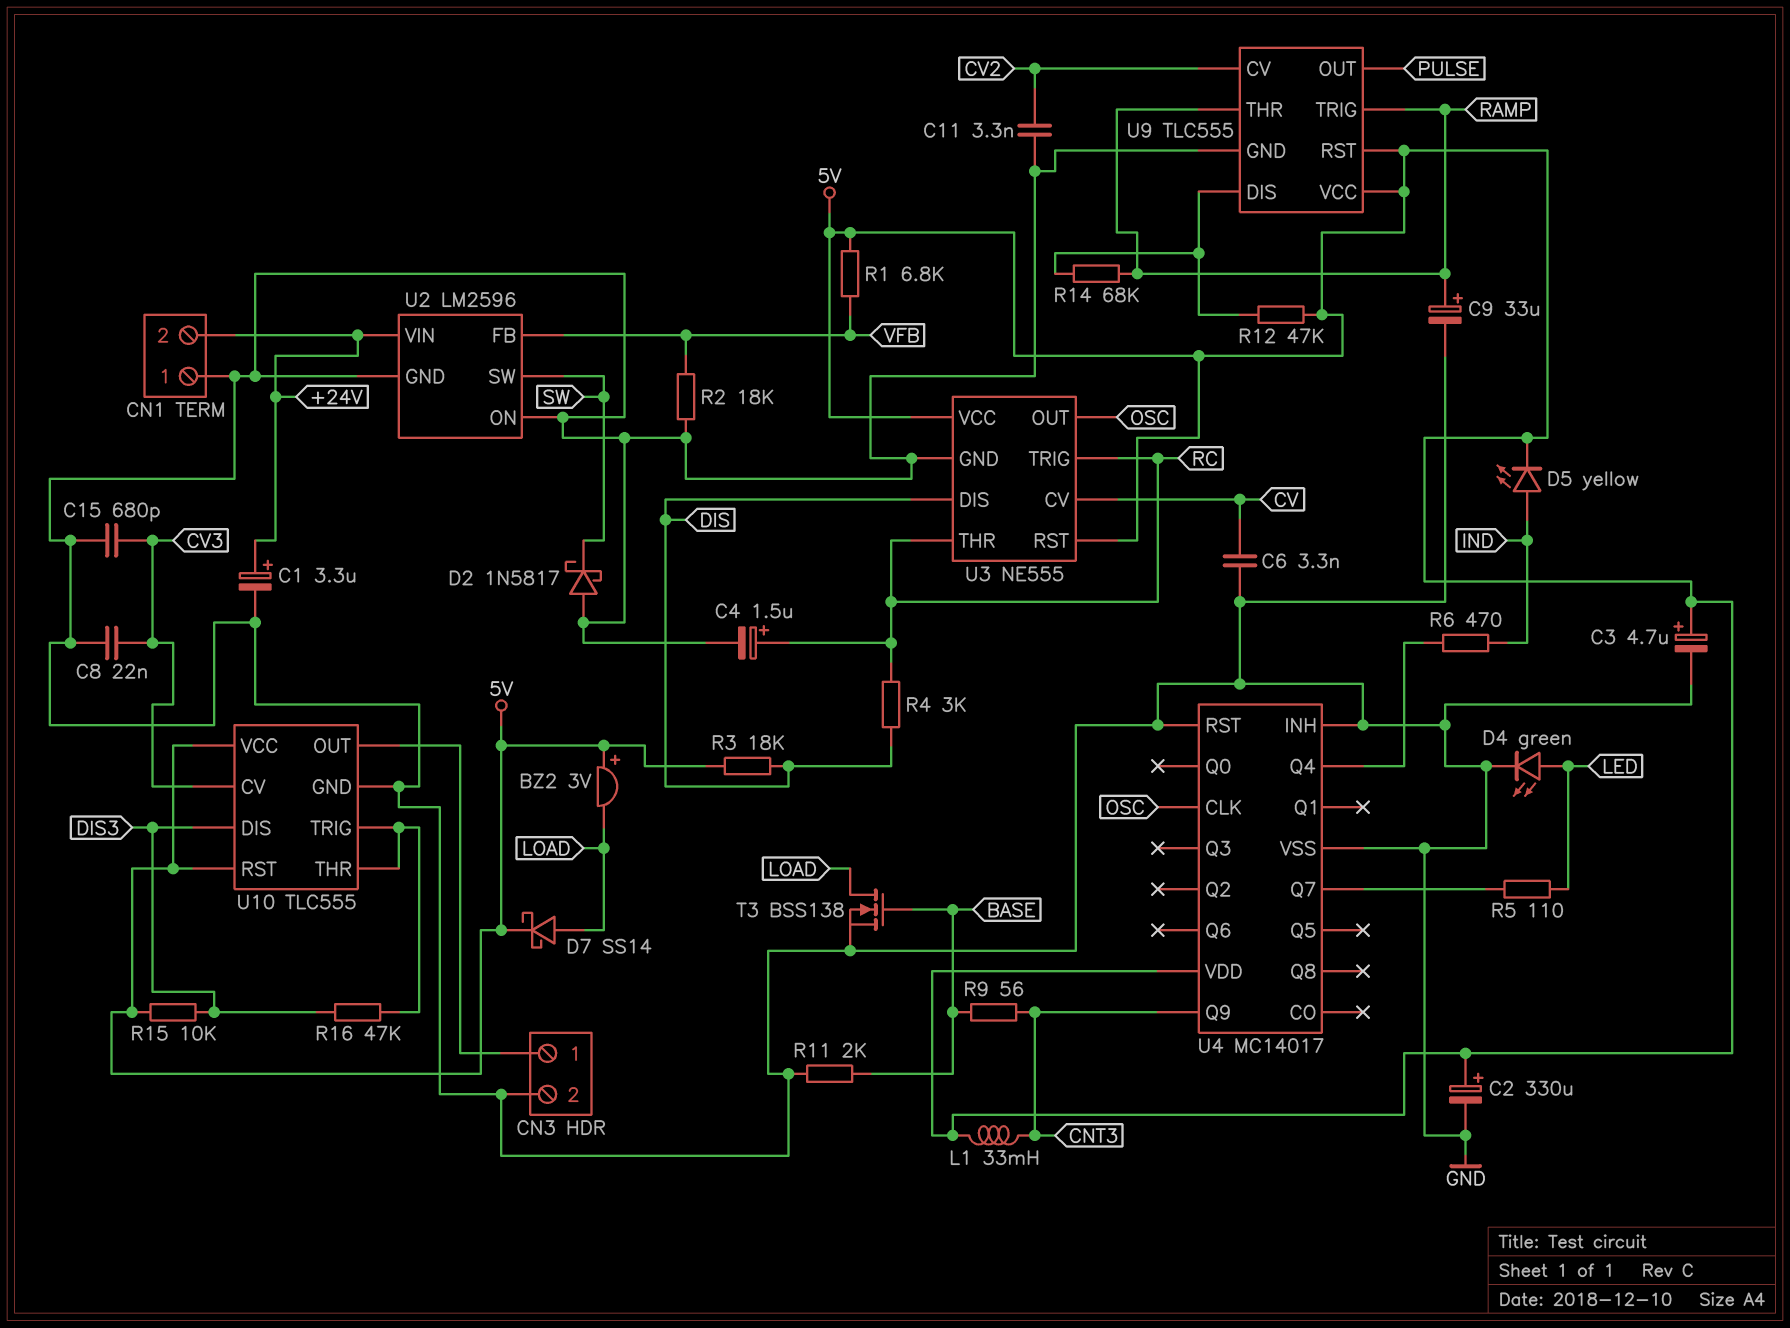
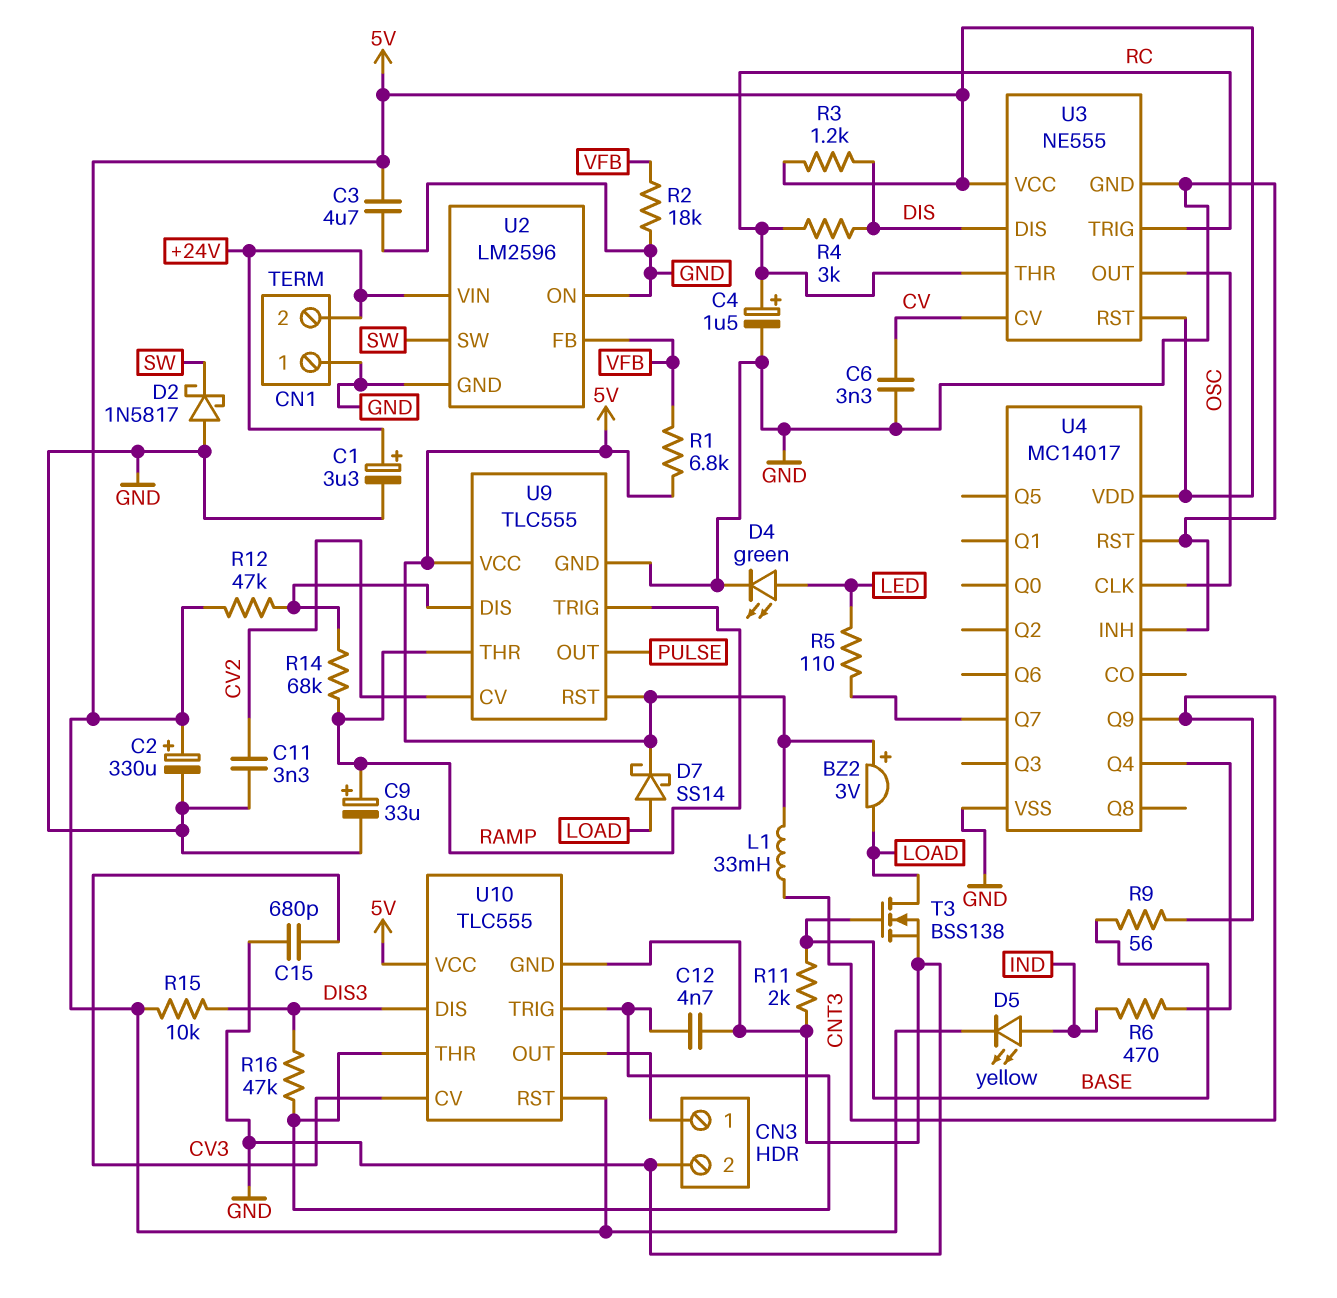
C3: 4.7uF (plus 5V, minus GND) -> 4.7uF (5V, GND)
C8: 22nF (CV3, GND) -> none
C12: none -> 4.7nF (GND, U10/THR)
R3: 18k (5V, DIS) -> 1.2k (5V, DIS)

